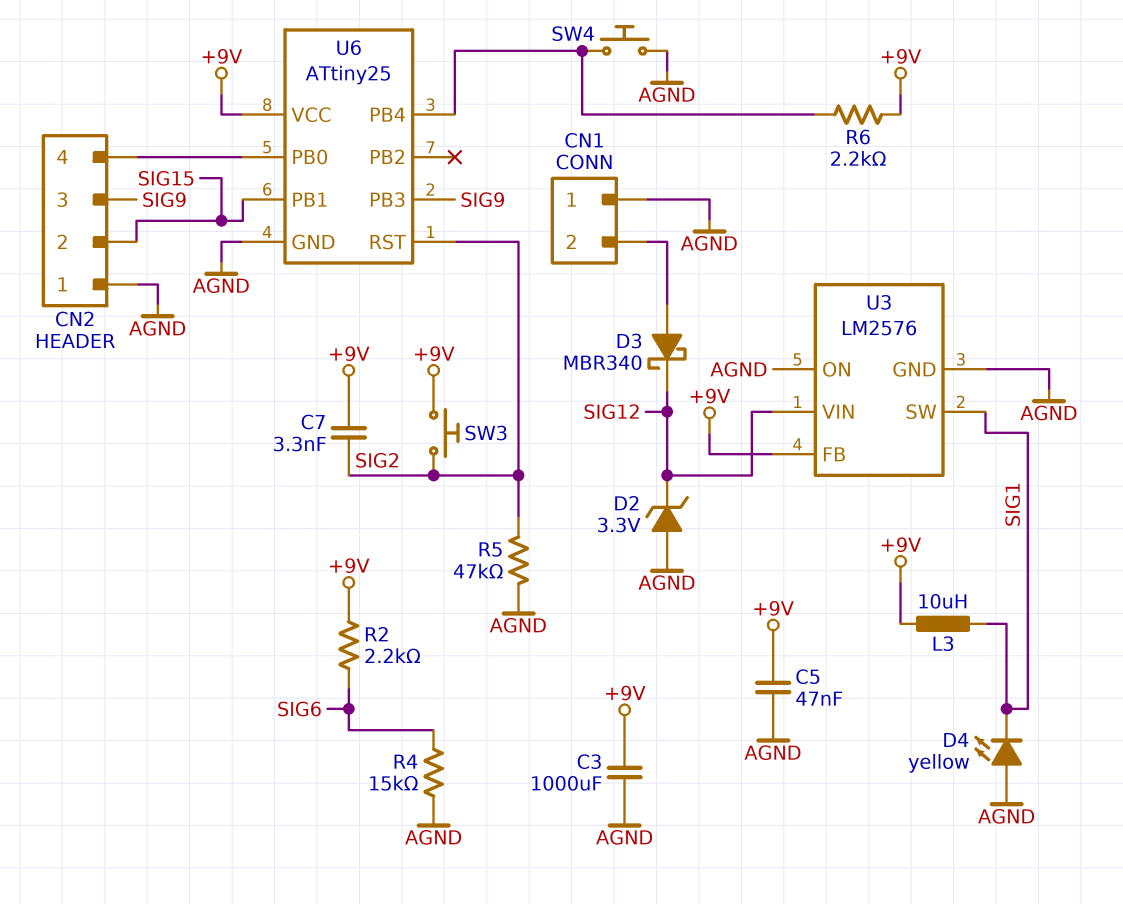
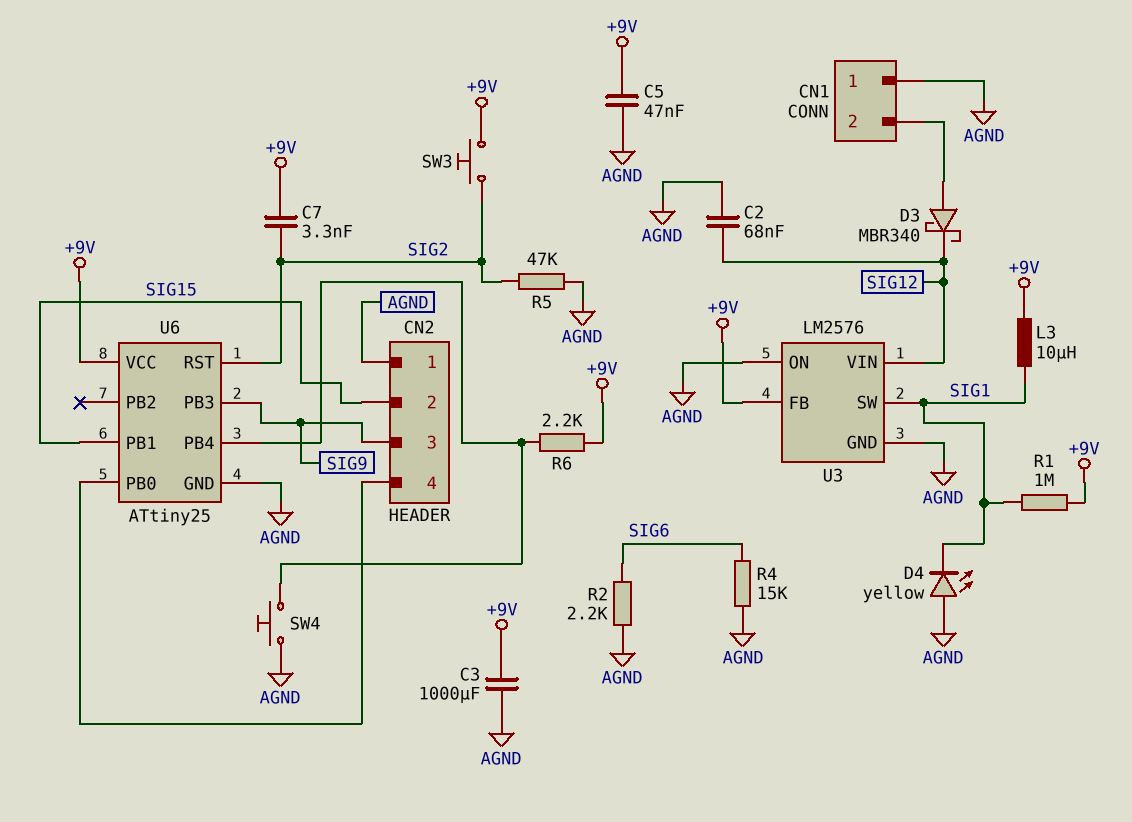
C2: none -> 68nF (AGND, SIG12)
D2: zener 3.3V (A AGND, K SIG12) -> none
R1: none -> 1M (+9V, SIG1)
R2: 2.2k (+9V, SIG6) -> 2.2k (AGND, SIG6)

